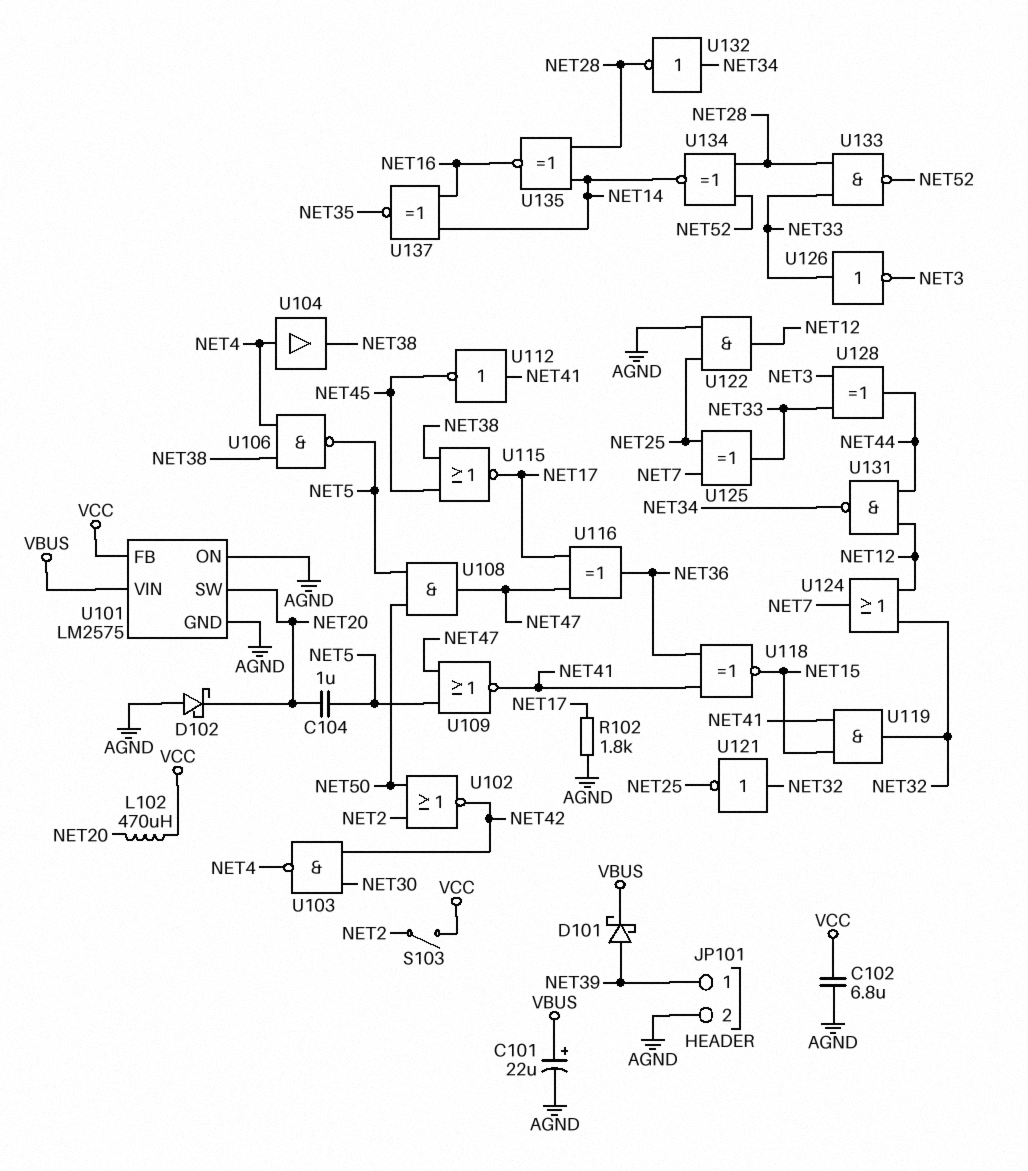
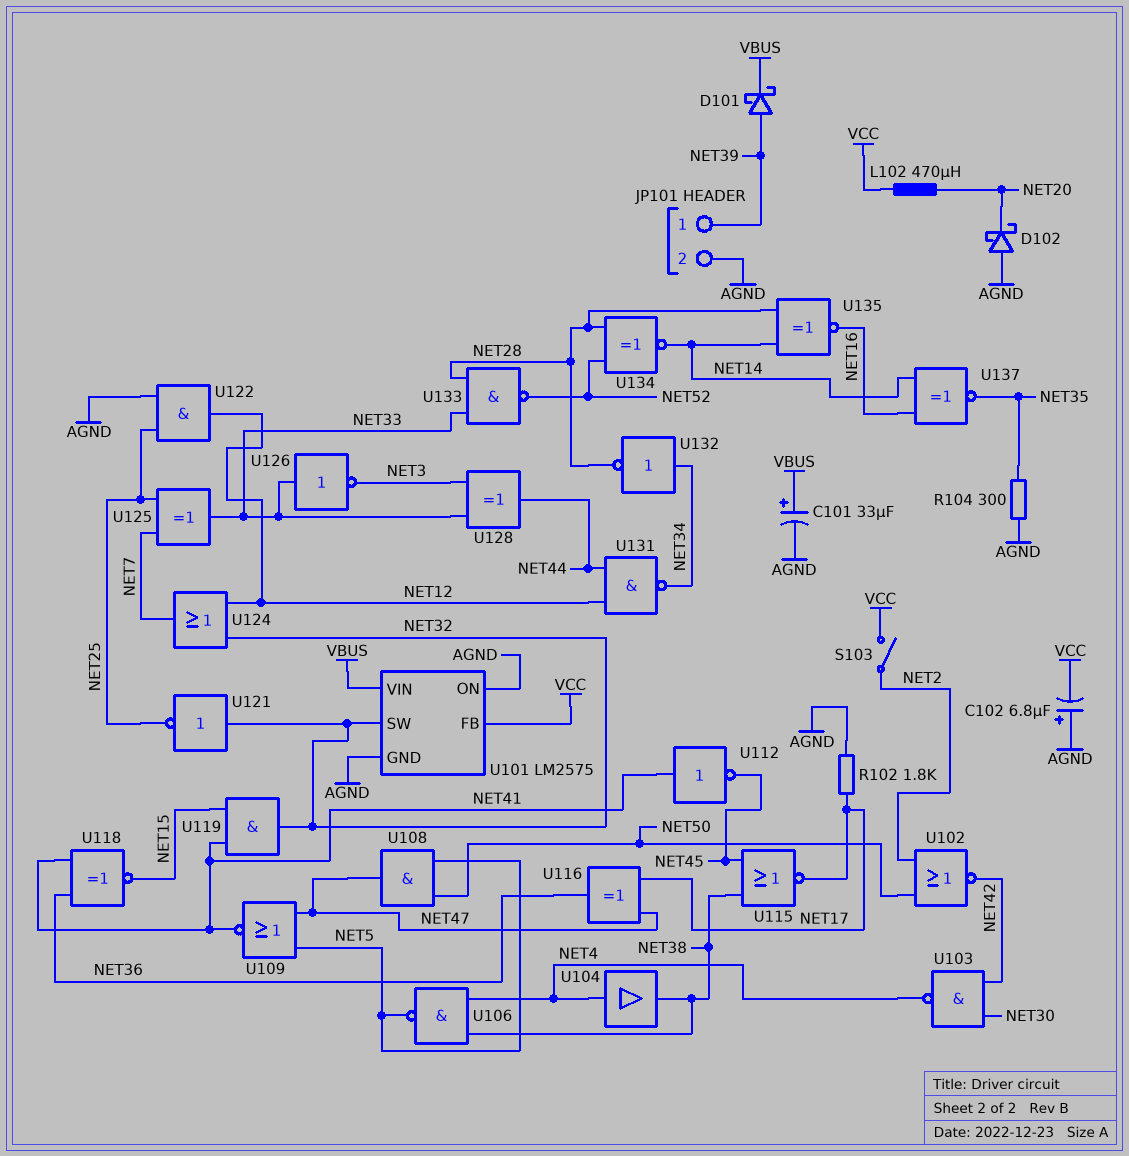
C101: 22uF (plus VBUS, minus AGND) -> 33uF (plus VBUS, minus AGND)
C102: 6.8uF (AGND, VCC) -> 6.8uF (plus AGND, minus VCC)
C104: 1uF (NET5, NET20) -> none
R104: none -> 300 (AGND, NET35)
U101 pin SW: NET20 -> NET32

